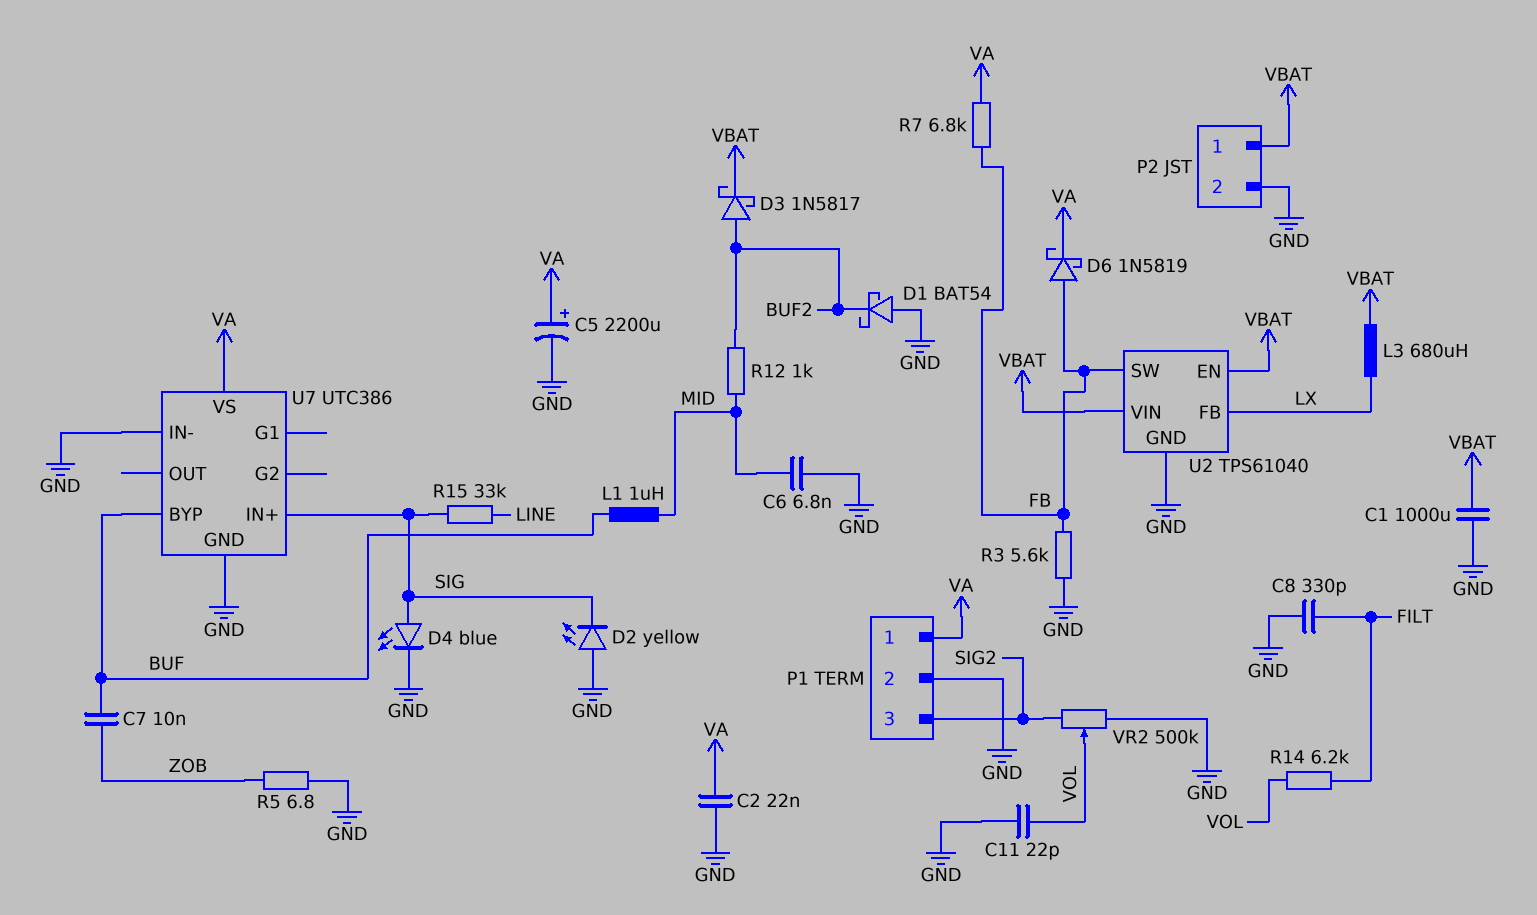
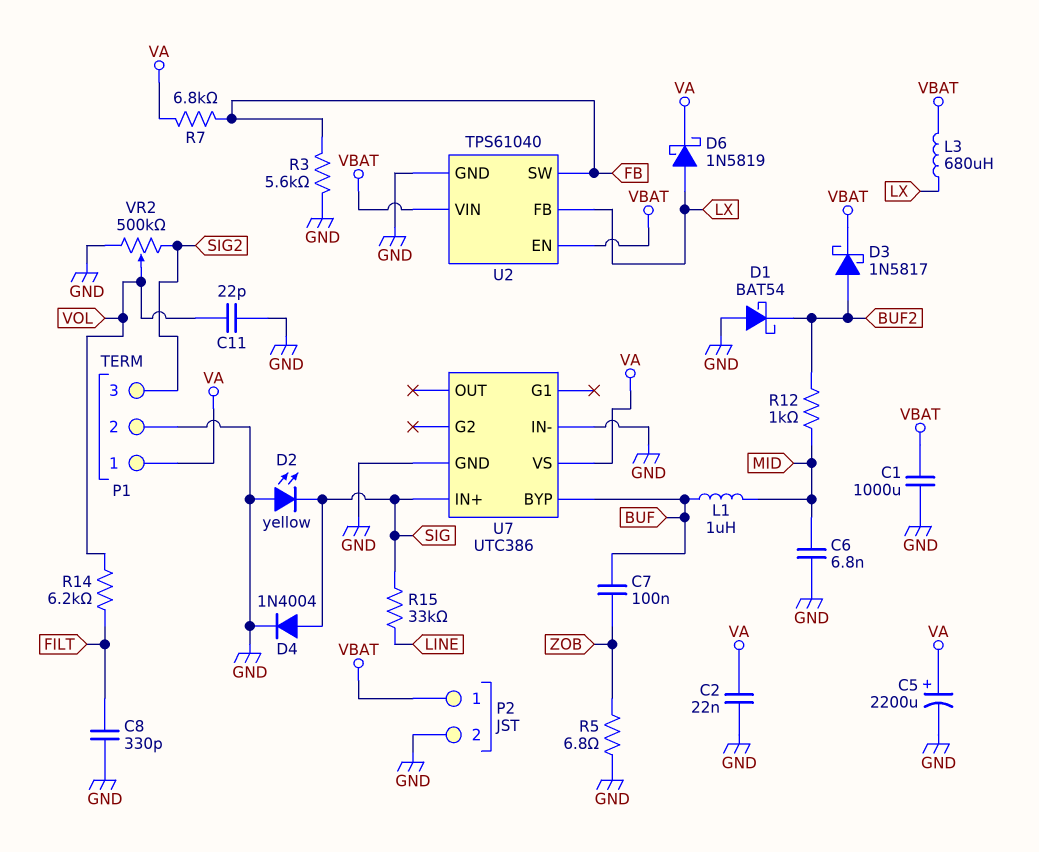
C7: 10nF (BUF, ZOB) -> 100nF (BUF, ZOB)
D4: LED blue (A SIG, K GND) -> diode 1N4004 (A SIG, K GND)
D6: schottky 1N5819 (A FB, K VA) -> schottky 1N5819 (A LX, K VA)

